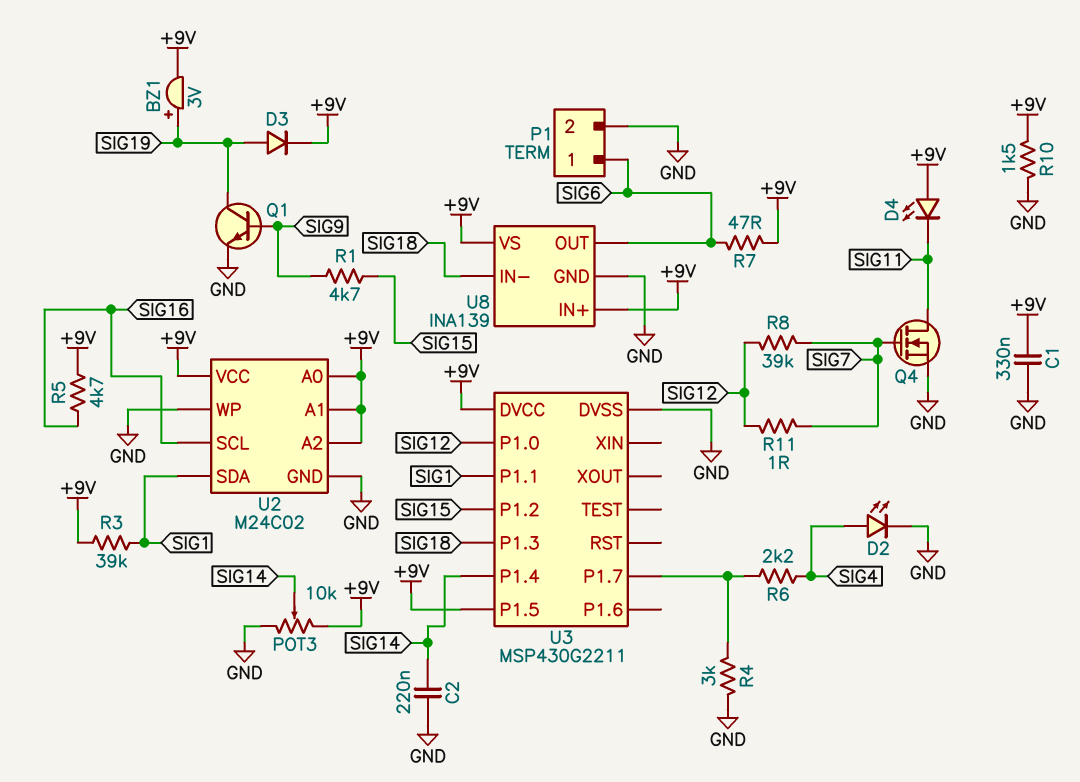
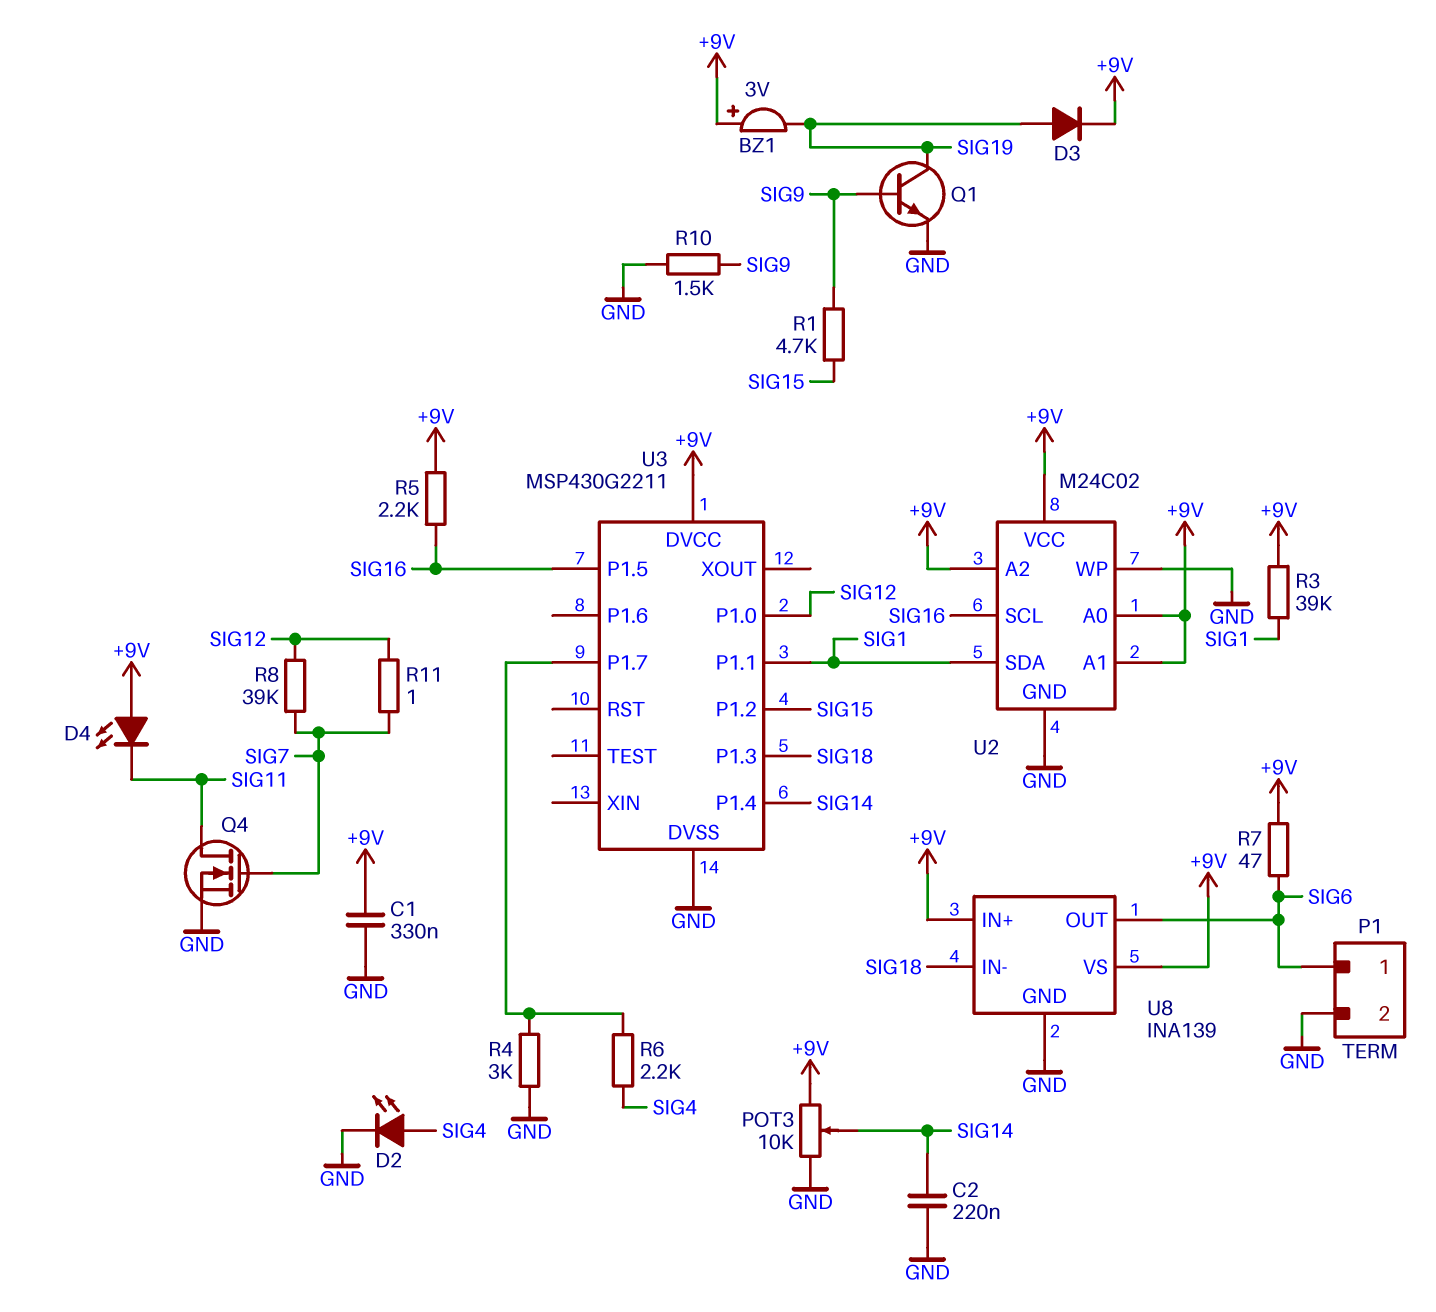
BZ1: buzzer 3V (plus SIG19, minus +9V) -> buzzer 3V (plus +9V, minus SIG19)
R5: 4.7k (+9V, SIG16) -> 2.2k (+9V, SIG16)
R10: 1.5k (+9V, GND) -> 1.5k (GND, SIG9)
U3 pin P1.5: +9V -> SIG16

